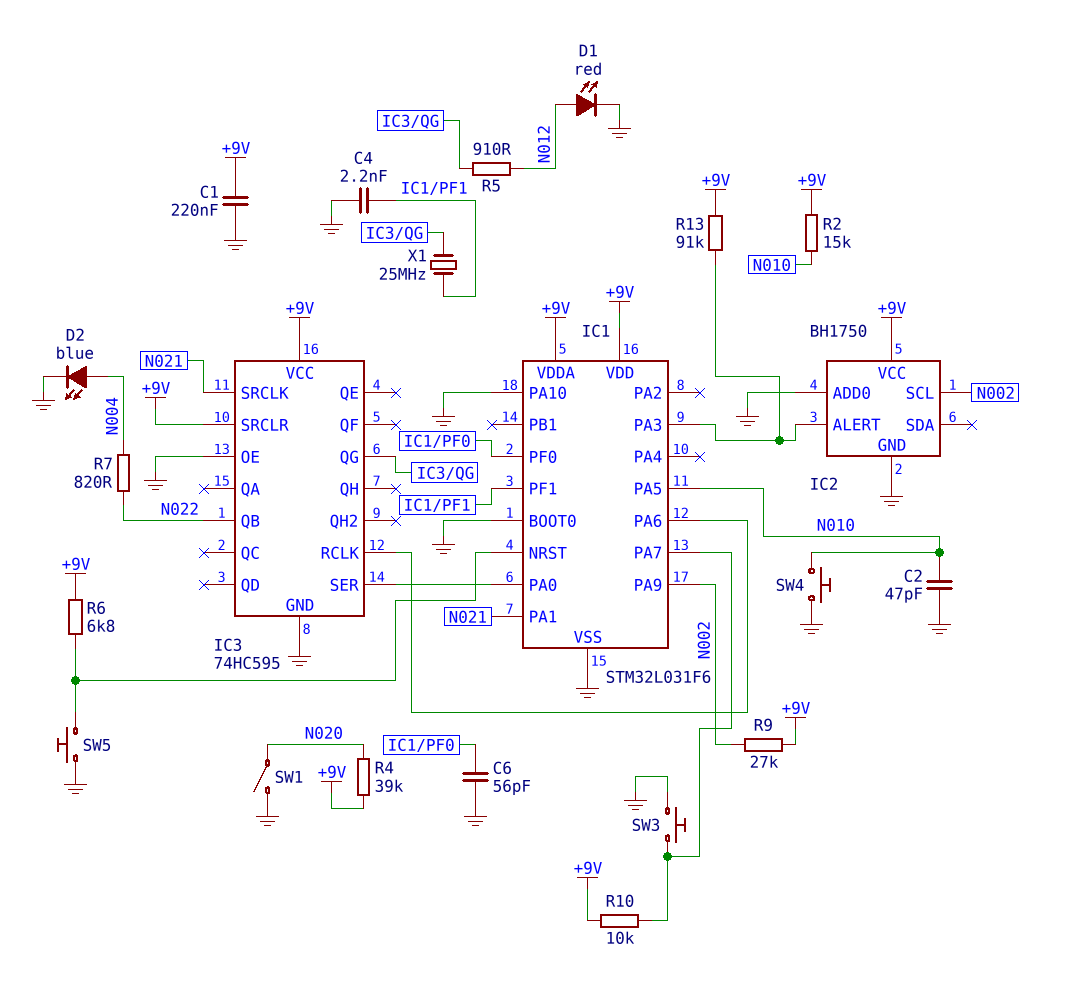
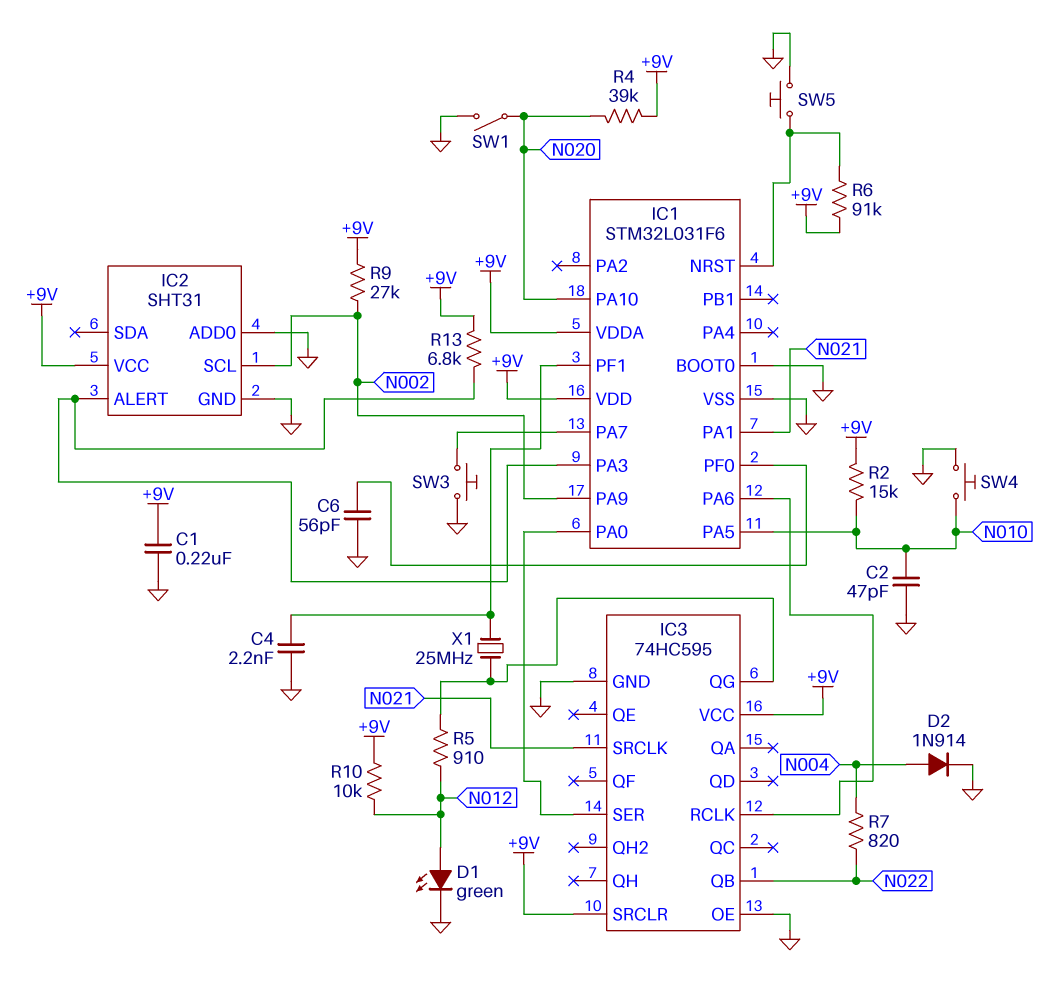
D1: LED red (A N012, K GND) -> LED green (A N012, K GND)
D2: LED blue (A N004, K GND) -> diode 1N914 (A N004, K GND)
IC1 pin PA10: GND -> N020
IC2: BH1750 -> SHT31
R6: 6.8k (+9V, IC1/NRST) -> 91k (+9V, IC1/NRST)
R10: 10k (+9V, IC1/PA7) -> 10k (+9V, N012)
R13: 91k (+9V, IC1/PA3) -> 6.8k (+9V, IC1/PA3)

